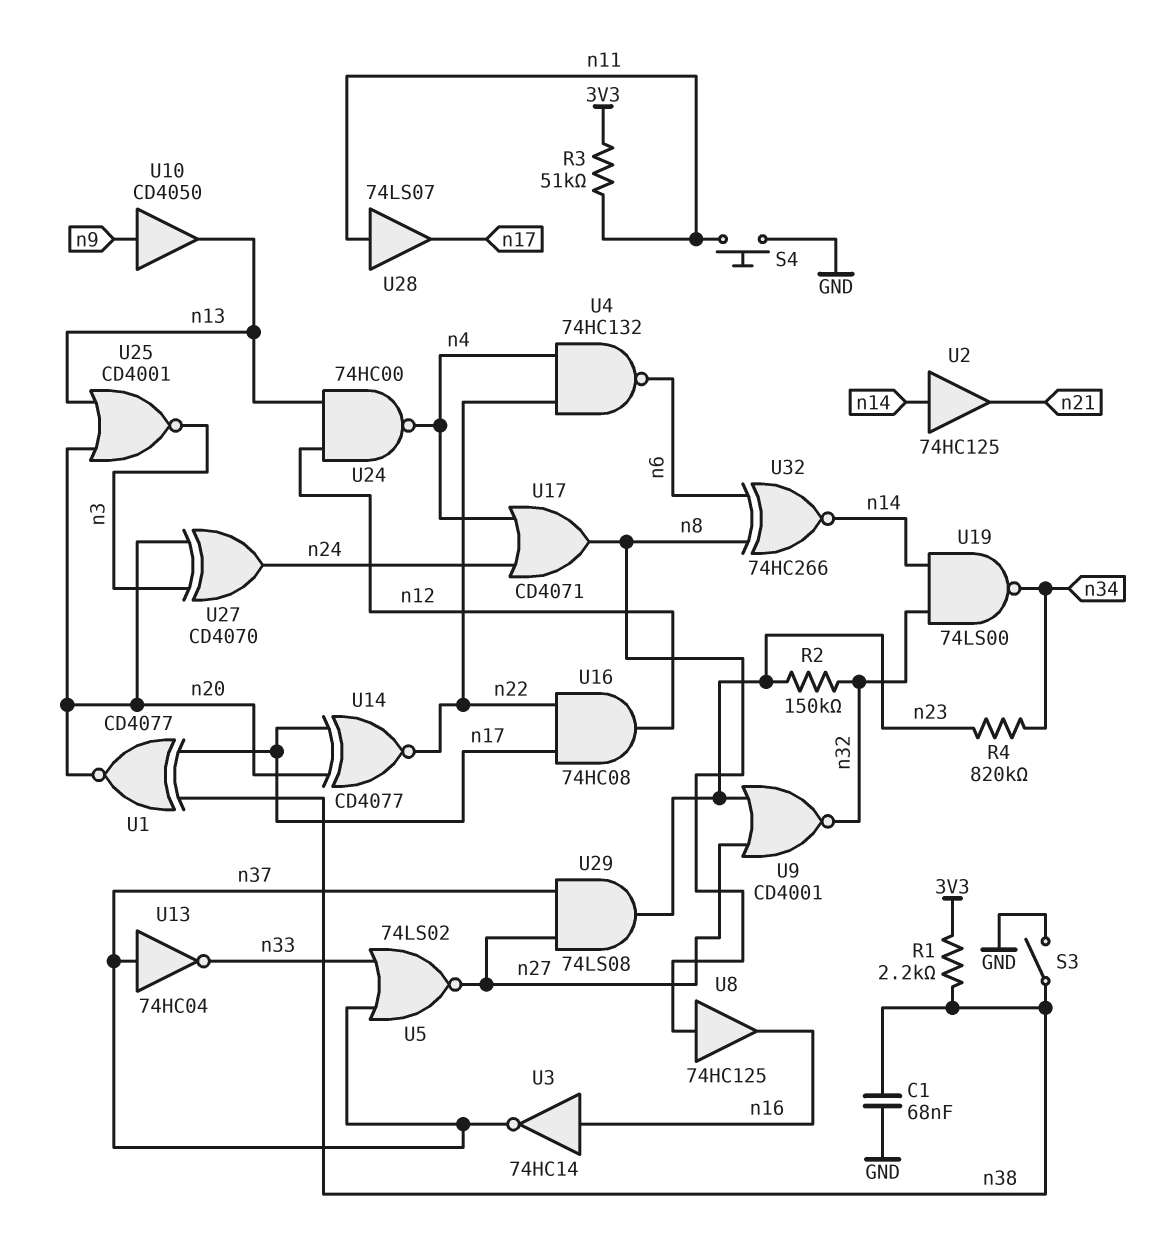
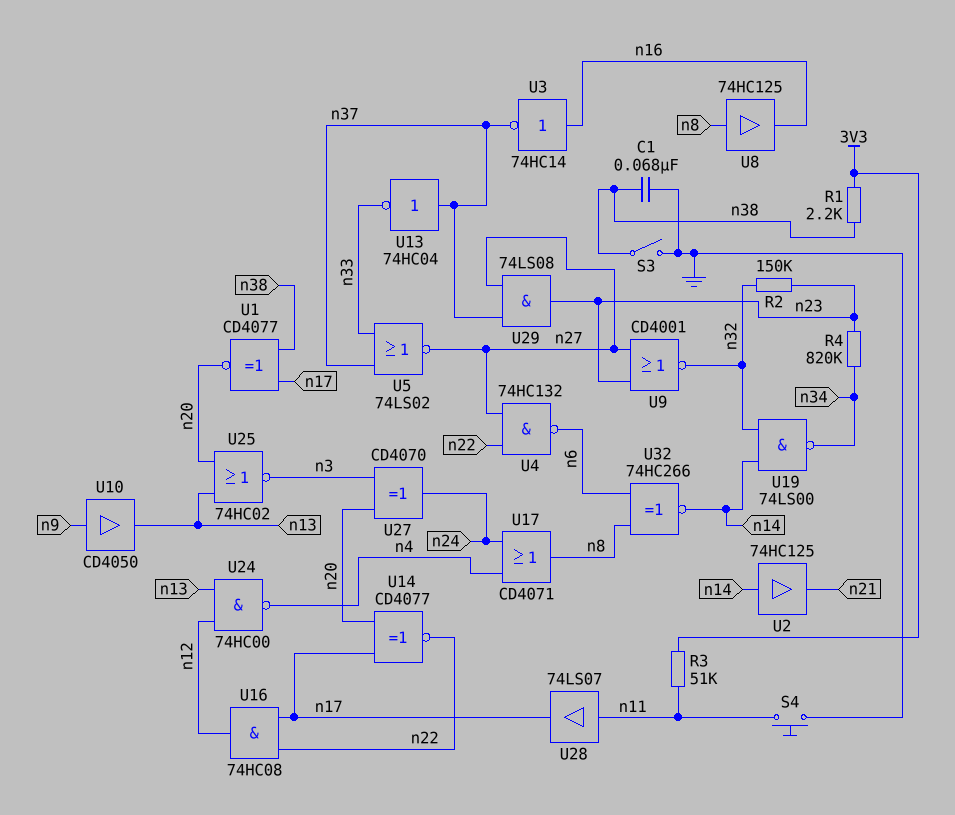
U4: NAND 74HC132 (in n4, in n22, out n6) -> NAND 74HC132 (in n22, in n27, out n6)
U25: NOR CD4001 (in n13, in n20, out n3) -> NOR 74HC02 (in n13, in n20, out n3)

